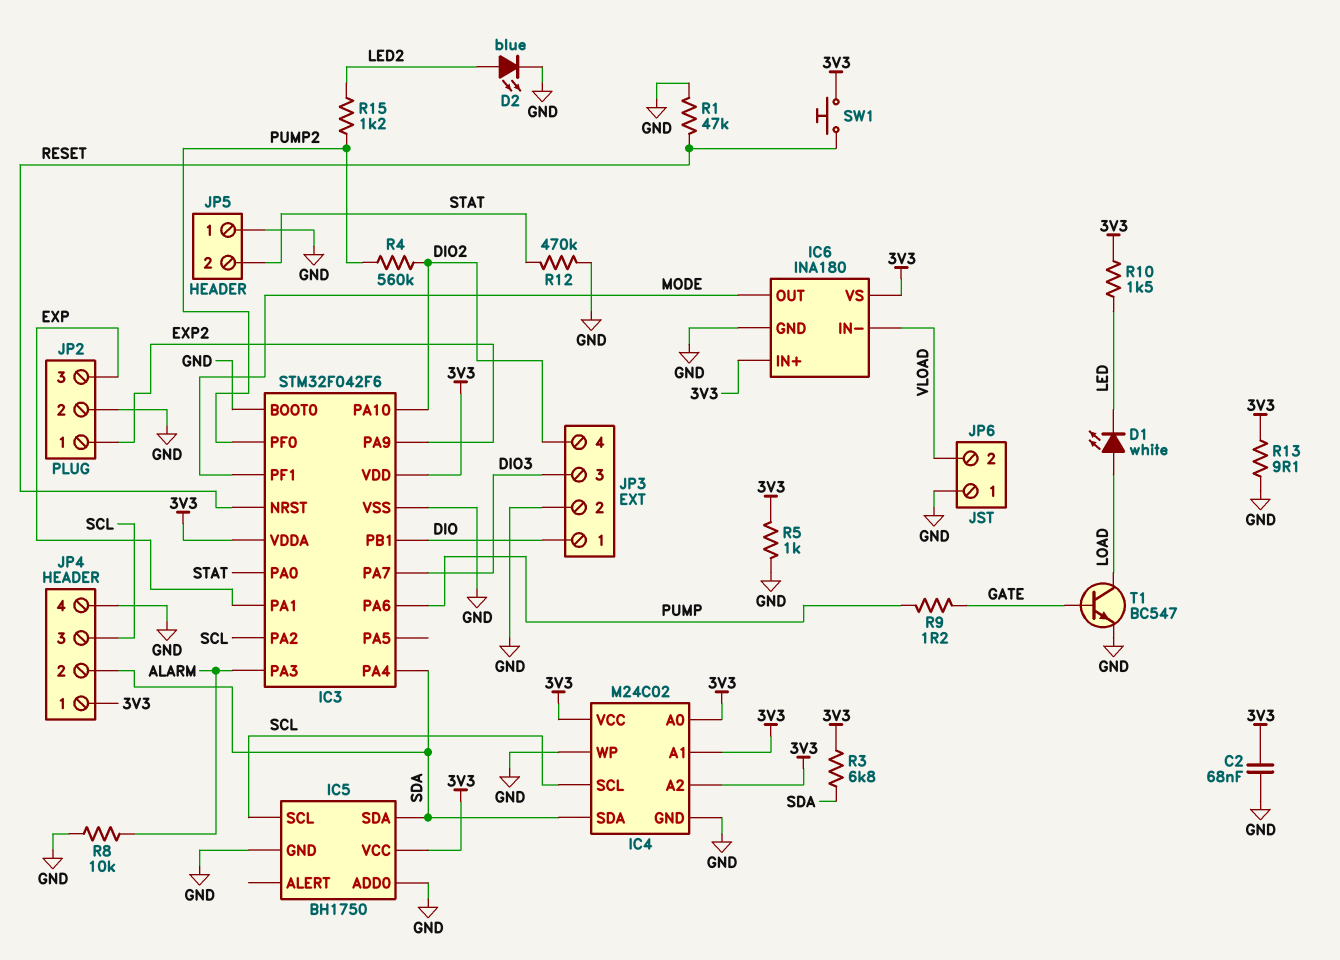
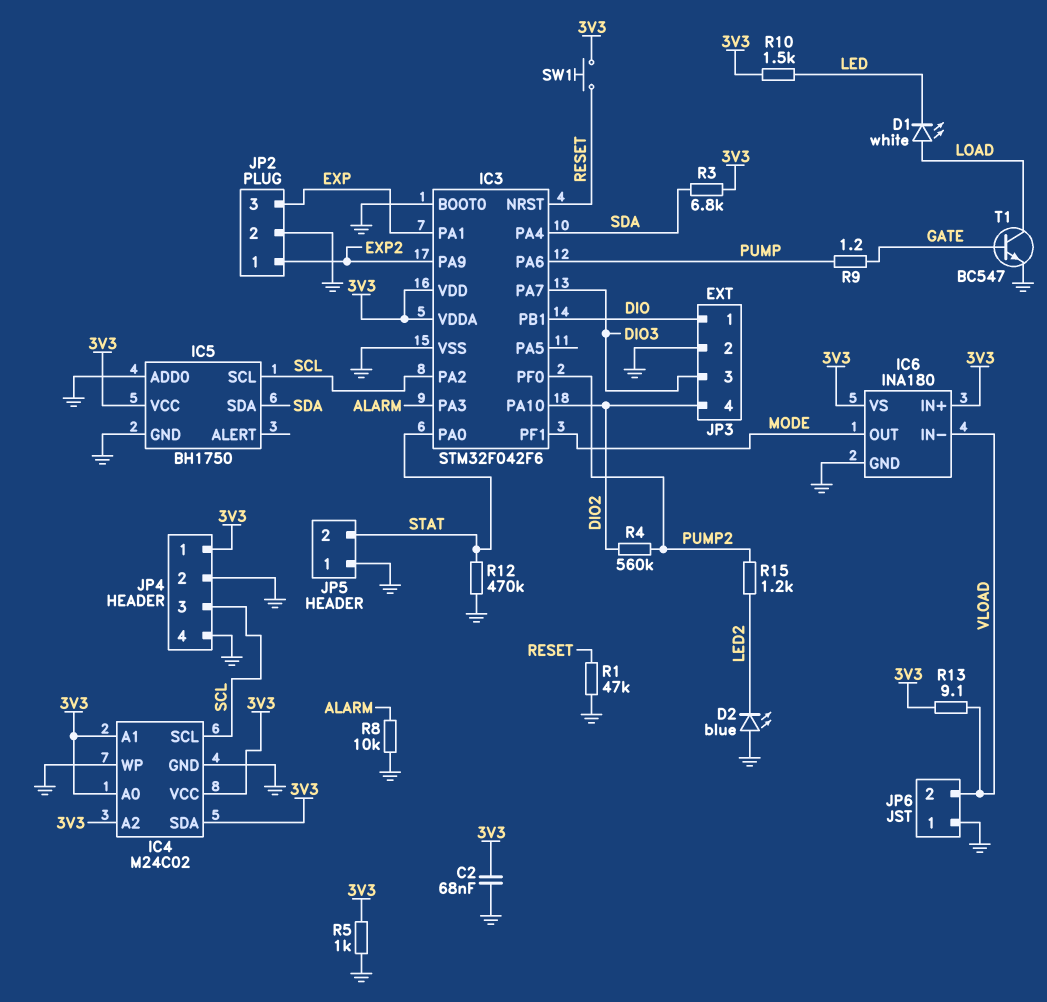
D2: LED blue (A LED2, K GND) -> LED blue (A GND, K LED2)
IC4 pin SDA: SDA -> 3V3
JP4 pin 2: SDA -> GND
R13: 9.1 (3V3, GND) -> 9.1 (3V3, VLOAD)

